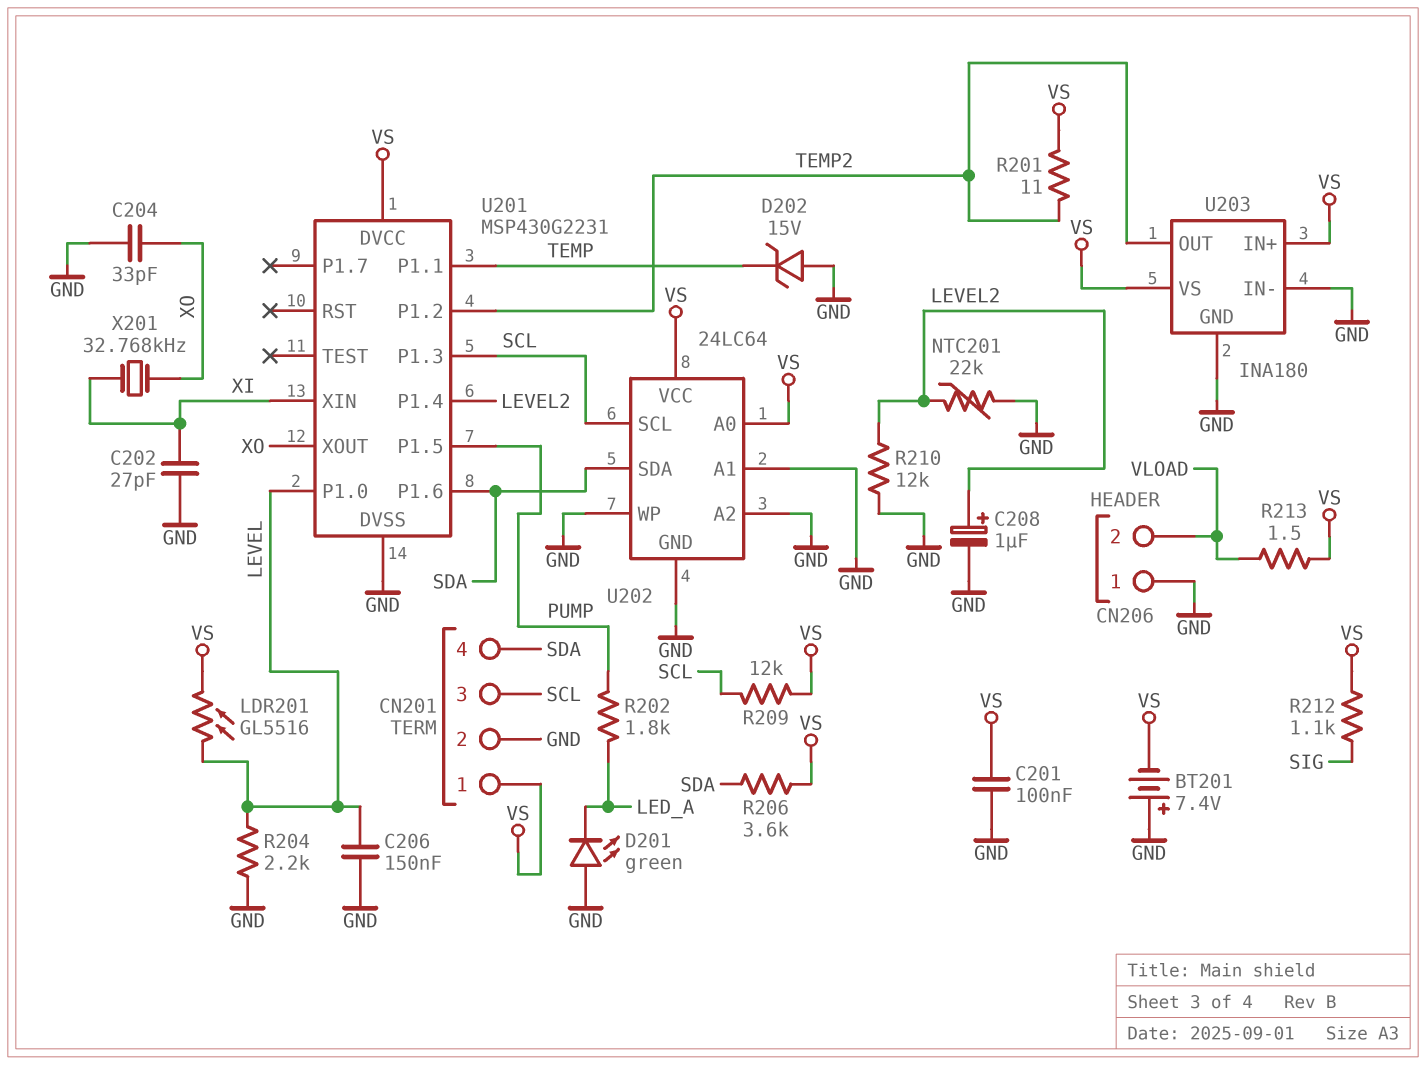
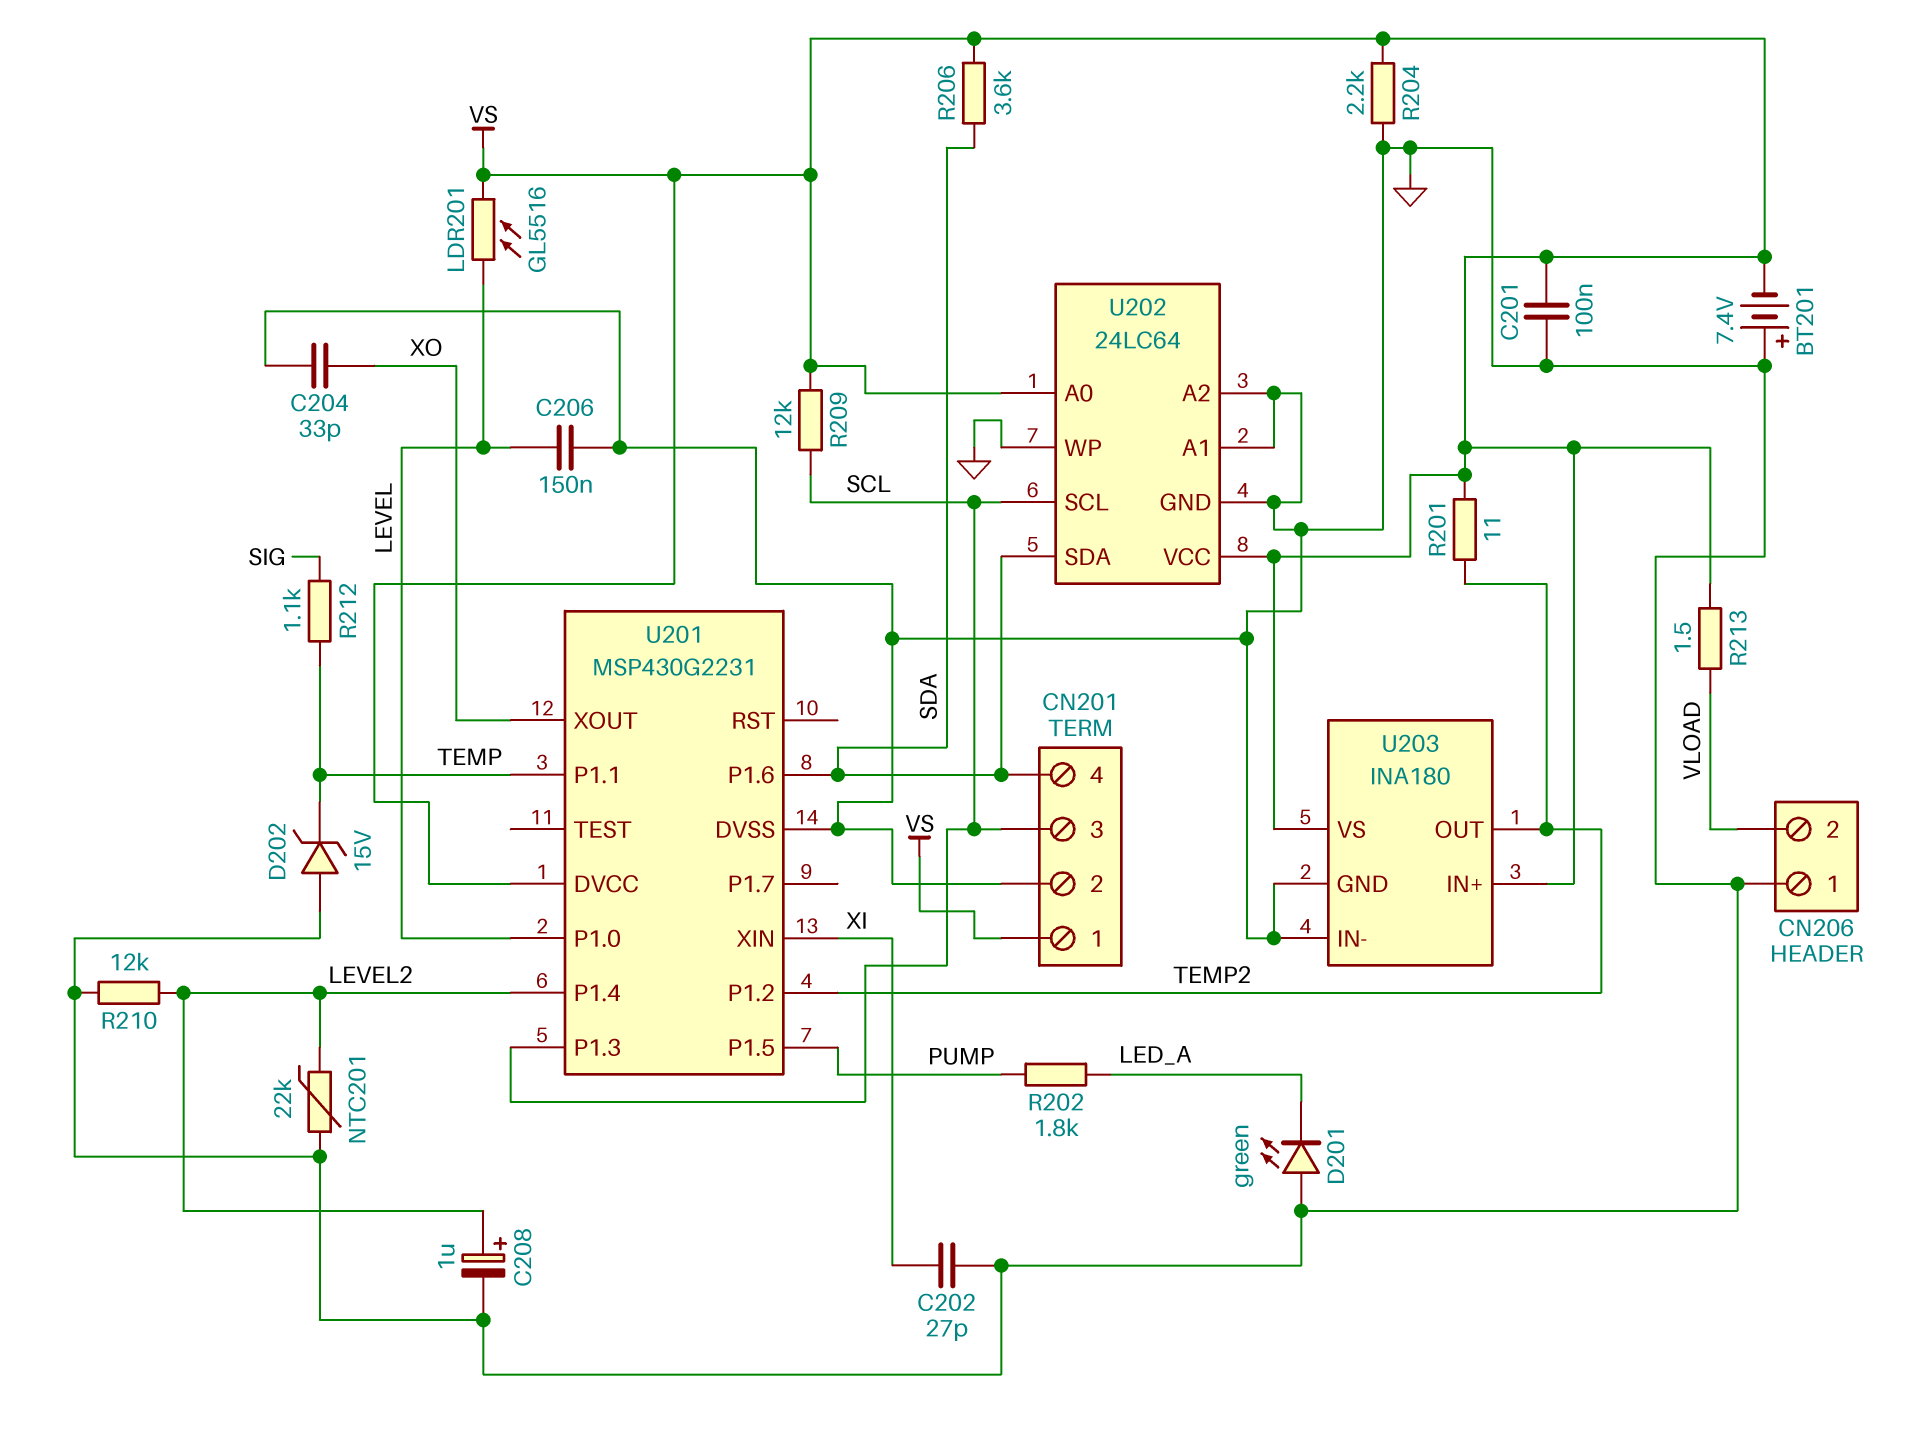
R204: 2.2k (GND, LEVEL) -> 2.2k (GND, VS)
R212: 1.1k (SIG, VS) -> 1.1k (SIG, TEMP)
X201: 32.768kHz (XI, XO) -> none

